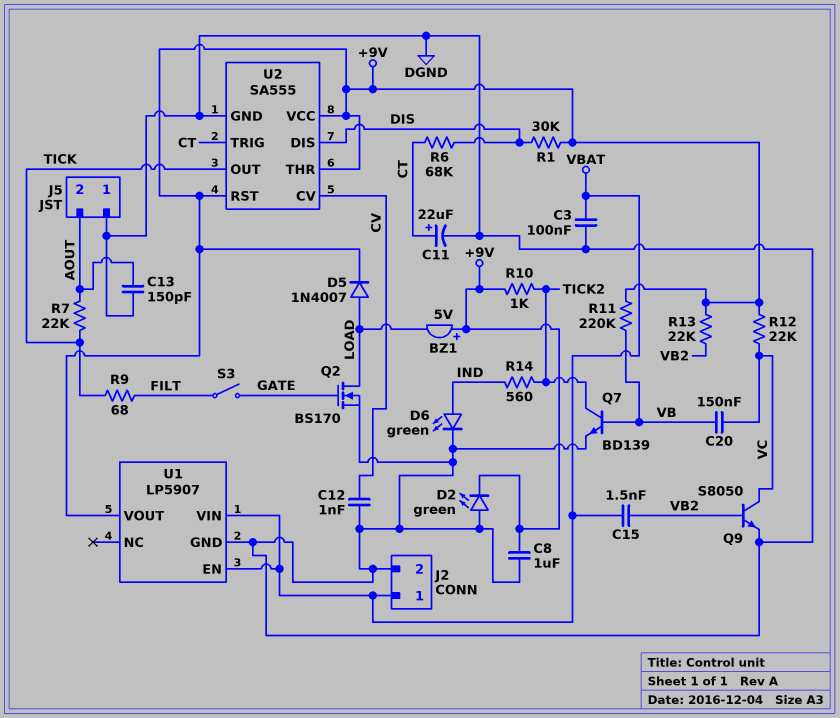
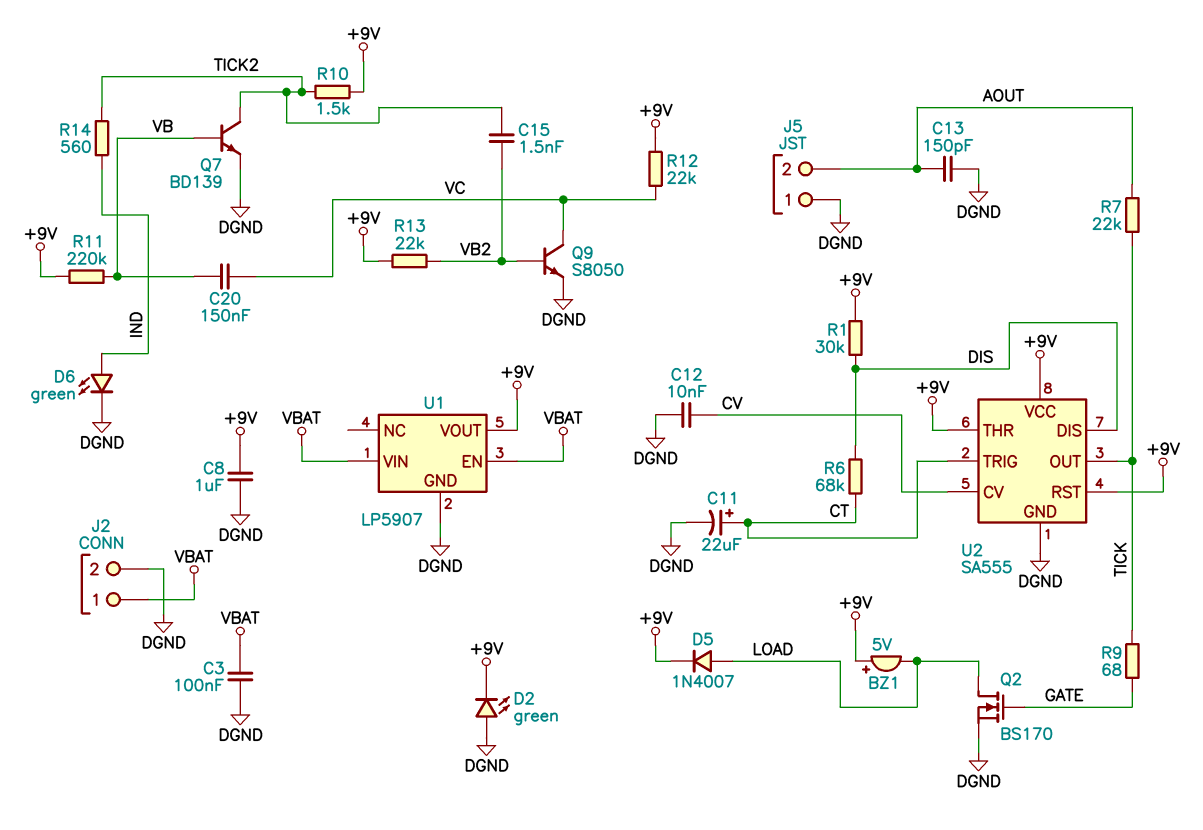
C12: 1nF (CV, DGND) -> 10nF (CV, DGND)
C15: 1.5nF (VB2, VBAT) -> 1.5nF (TICK2, VB2)
R9: 68 (FILT, TICK) -> 68 (GATE, TICK)
R10: 1k (+9V, TICK2) -> 1.5k (+9V, TICK2)
S3: switch (FILT, GATE) -> none

